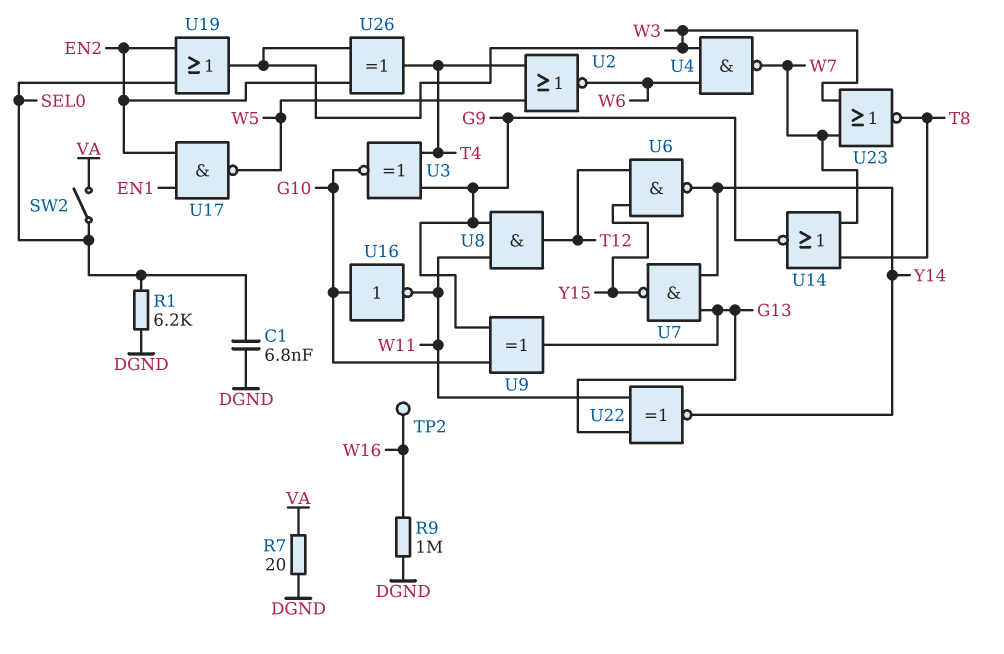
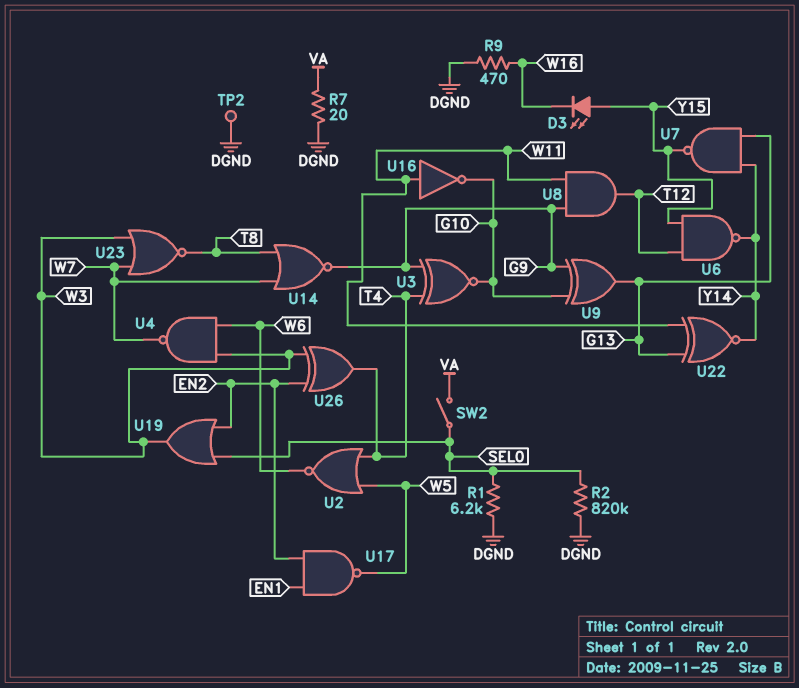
C1: 6.8nF (DGND, SEL0) -> none
D3: none -> LED (A Y15, K W16)
R2: none -> 820k (DGND, SEL0)
R9: 1M (DGND, W16) -> 470 (DGND, W16)
TP2: test point (W16) -> test point (DGND)
U16: NOT (in G10, out W11) -> NOT (in W11, out G10)

